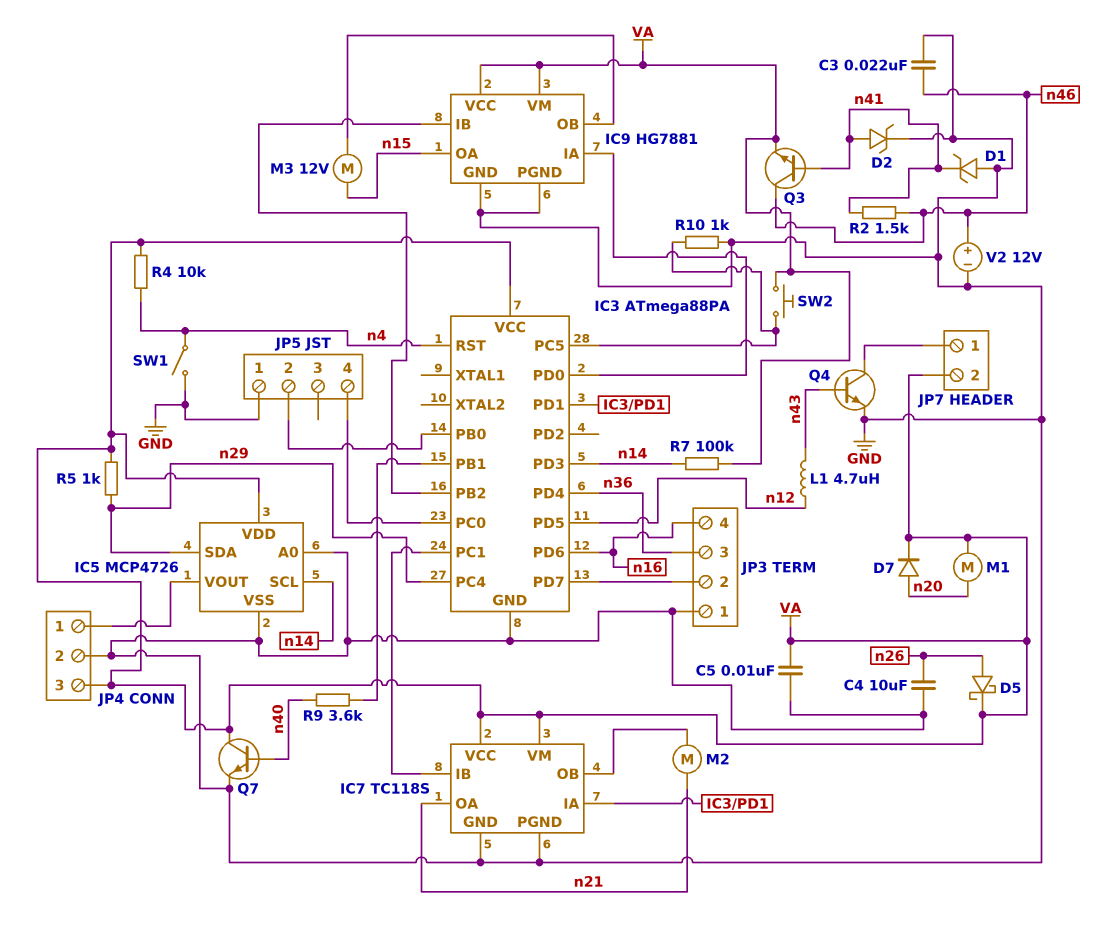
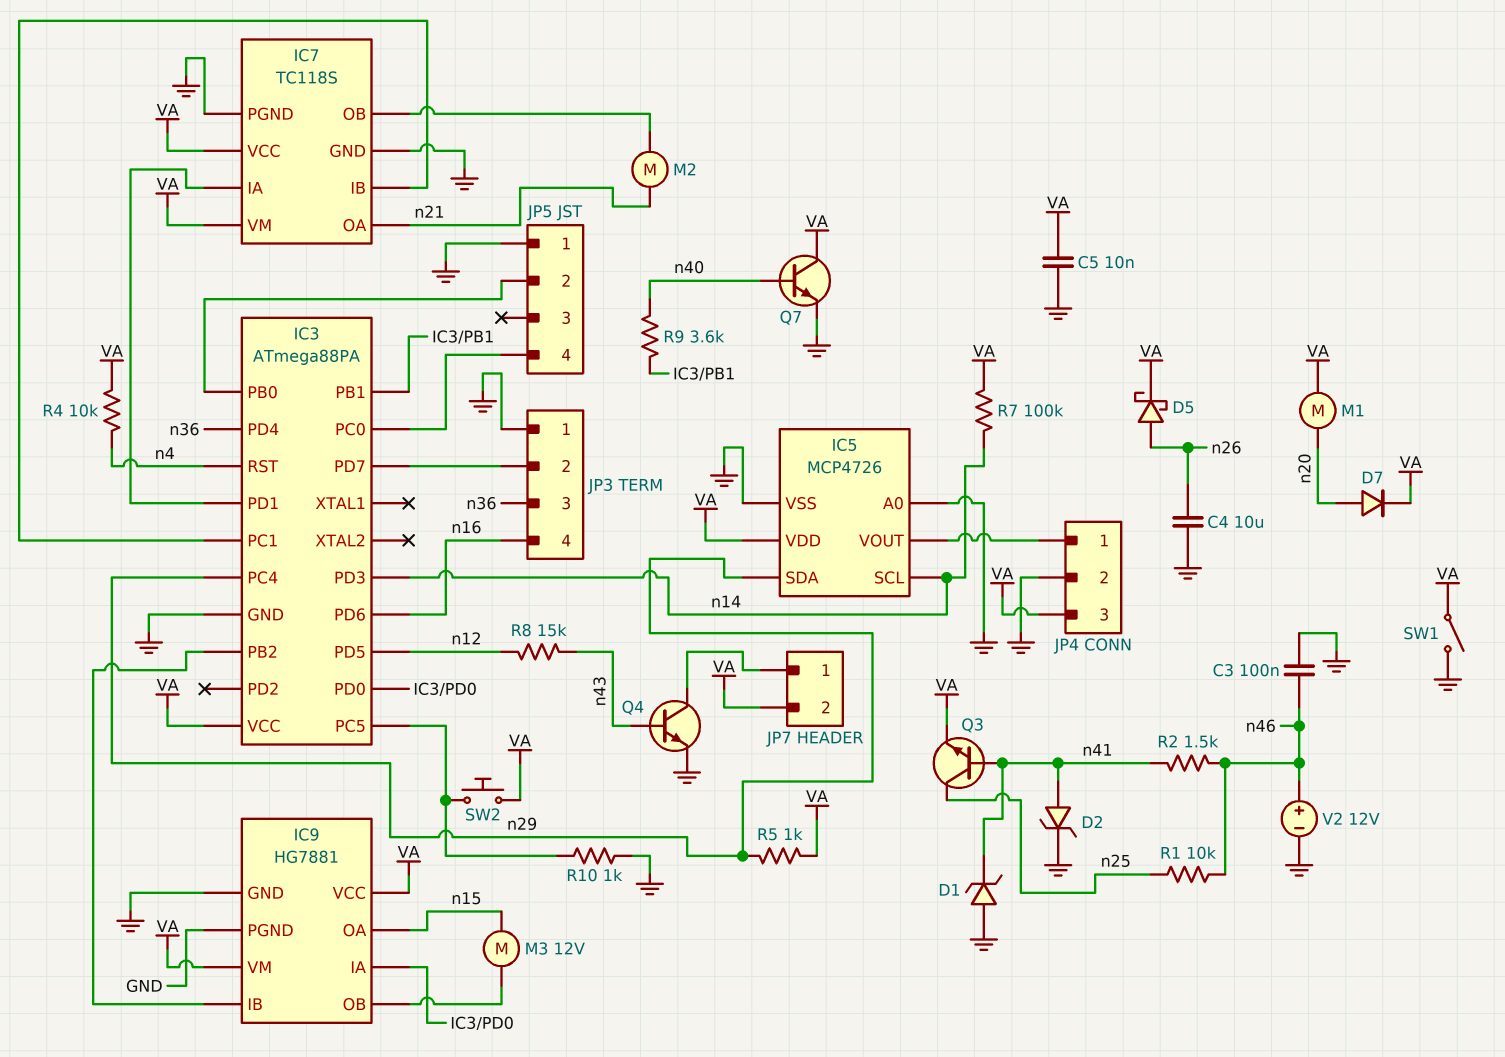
C3: 22nF (GND, n46) -> 100nF (GND, n46)
L1: 4.7uH (n12, n43) -> none
Q3: NPN (B n41, C n46, E VA) -> NPN (B n41, C n25, E VA)
R1: none -> 10k (n25, n46)
R8: none -> 15k (n12, n43)
SW1: switch (GND, n4) -> switch (GND, VA)

